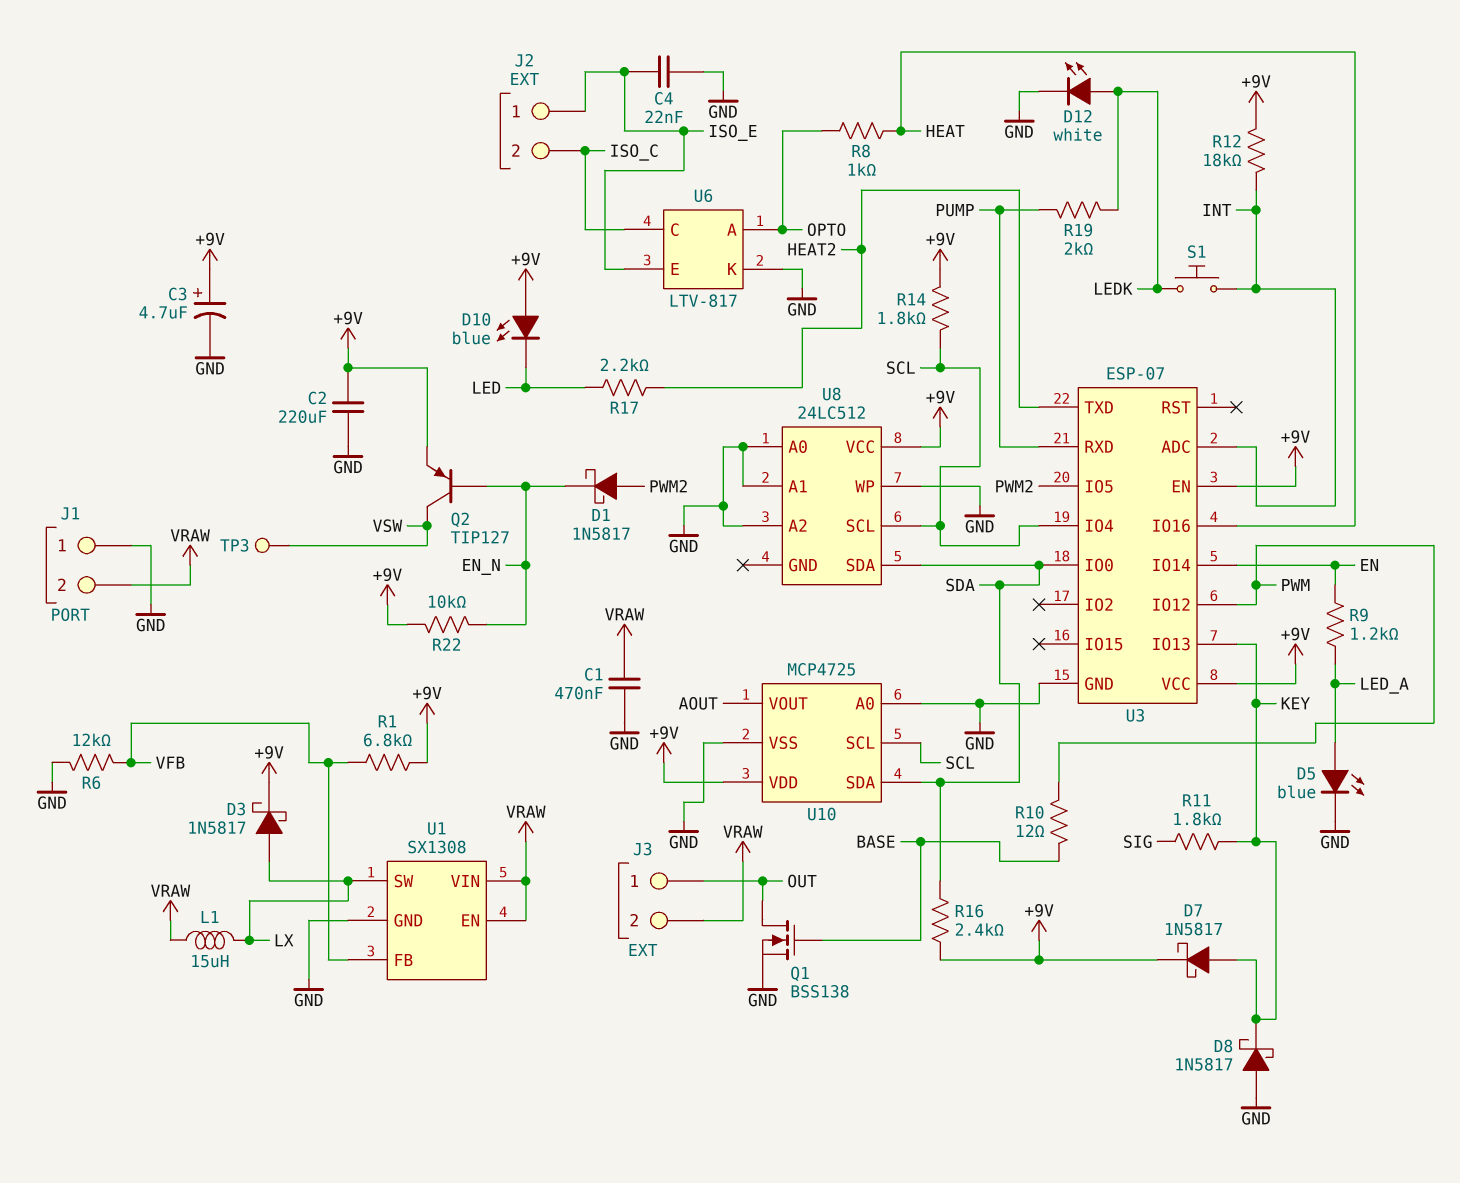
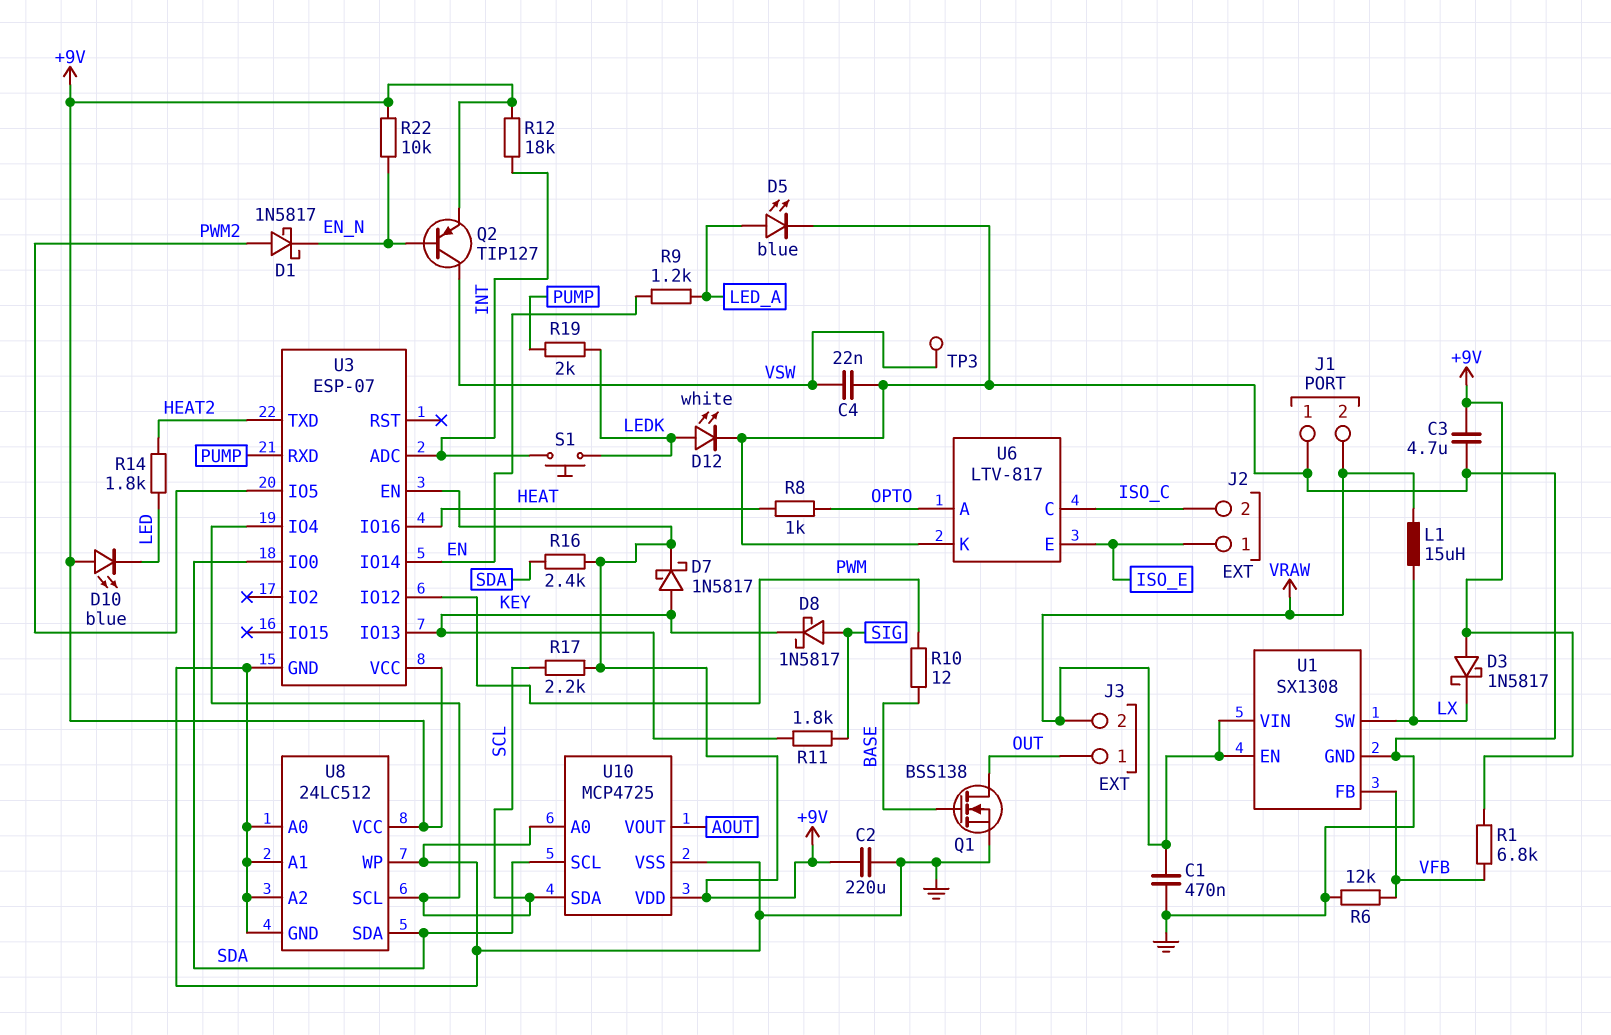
C3: 4.7uF (plus +9V, minus GND) -> 4.7uF (+9V, GND)
C4: 22nF (GND, ISO_E) -> 22nF (GND, VSW)
D3: schottky 1N5817 (A LX, K +9V) -> schottky 1N5817 (A +9V, K LX)
D8: schottky 1N5817 (A GND, K KEY) -> schottky 1N5817 (A SIG, K KEY)
R14: 1.8k (+9V, SCL) -> 1.8k (HEAT2, LED)
R17: 2.2k (HEAT2, LED) -> 2.2k (+9V, SCL)
U8 pin GND: none -> GND
U10 pin SCL: SCL -> SDA
U10 pin SDA: SDA -> SCL

